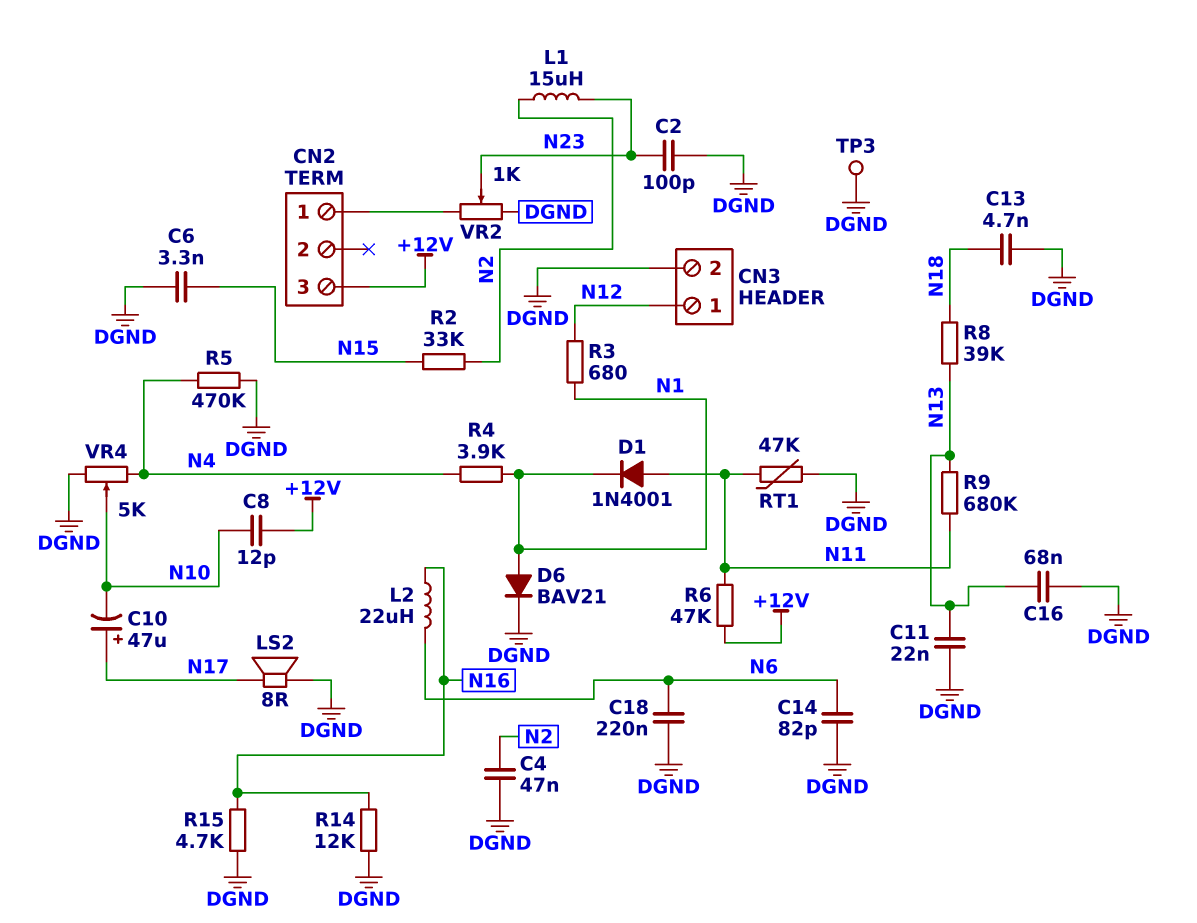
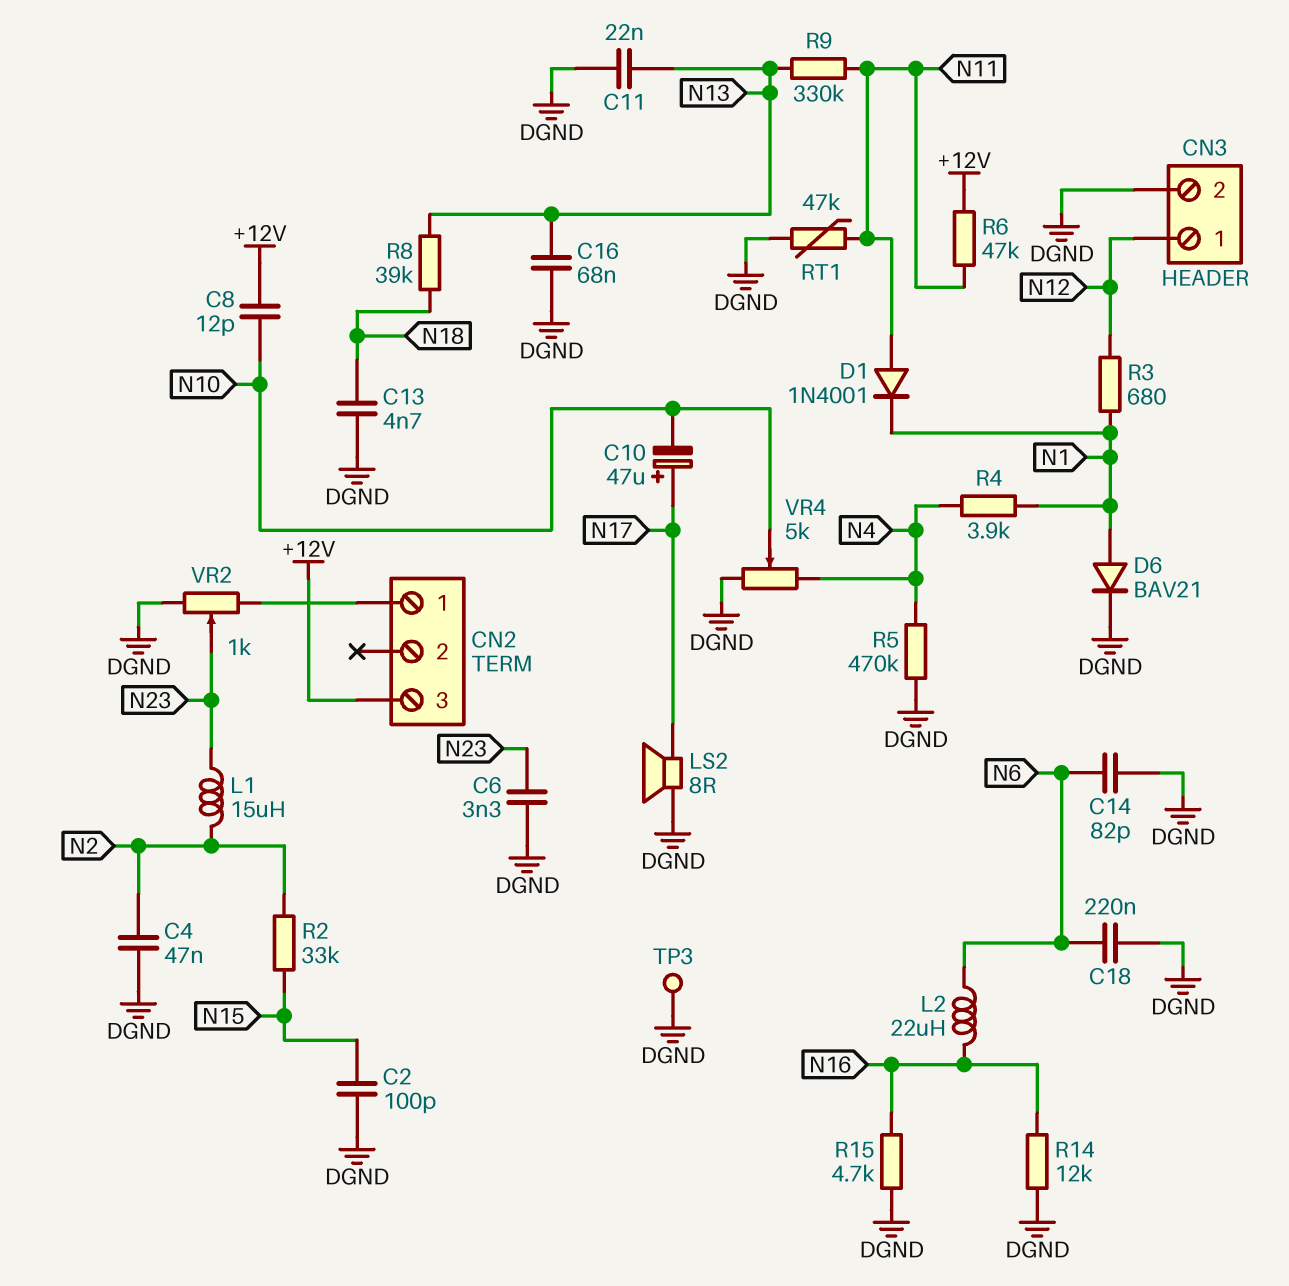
C2: 100pF (DGND, N23) -> 100pF (DGND, N15)
C6: 3.3nF (DGND, N15) -> 3.3nF (DGND, N23)
R9: 680k (N11, N13) -> 330k (N11, N13)

